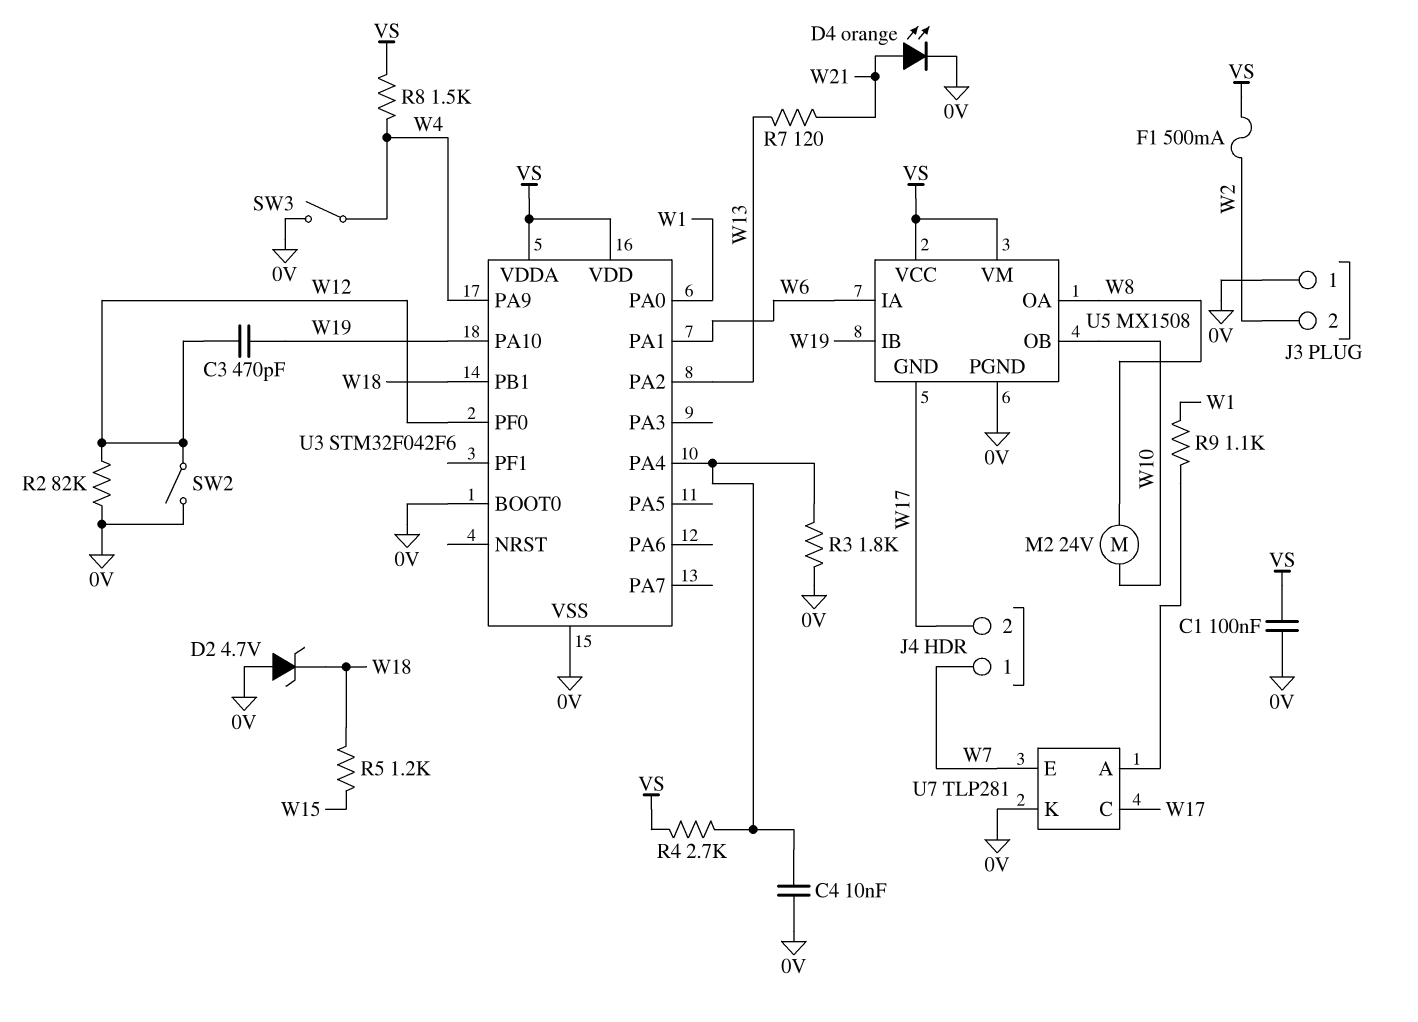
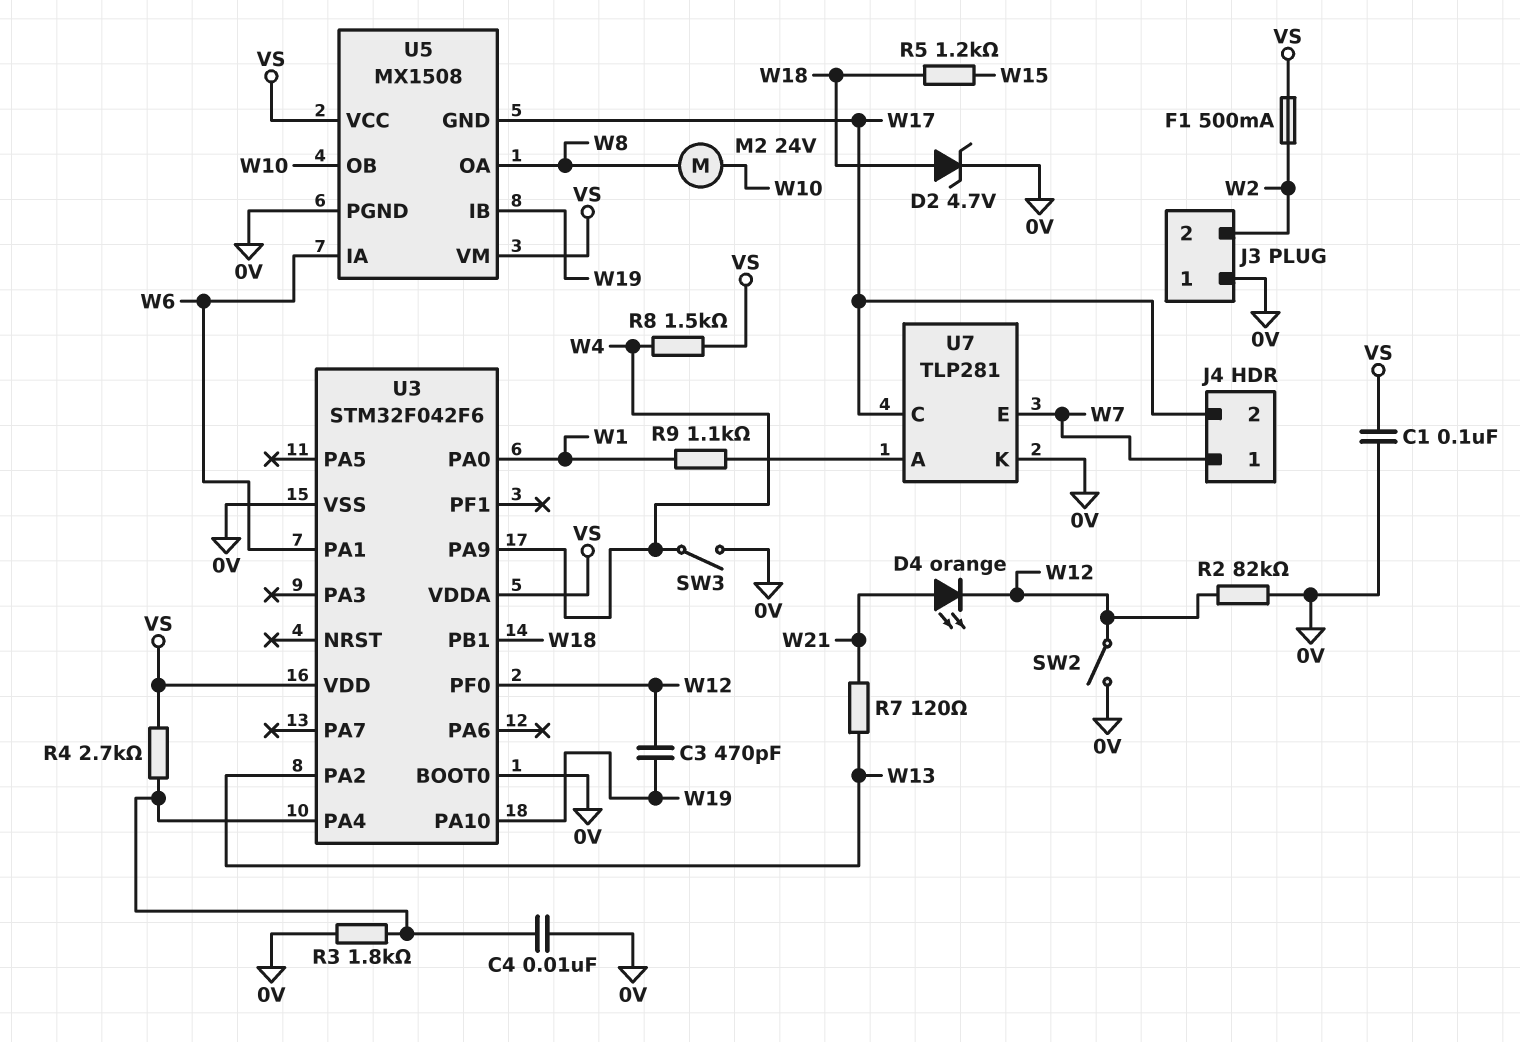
D2: zener 4.7V (A 0V, K W18) -> zener 4.7V (A W18, K 0V)
D4: LED orange (A W21, K 0V) -> LED orange (A W21, K W12)

